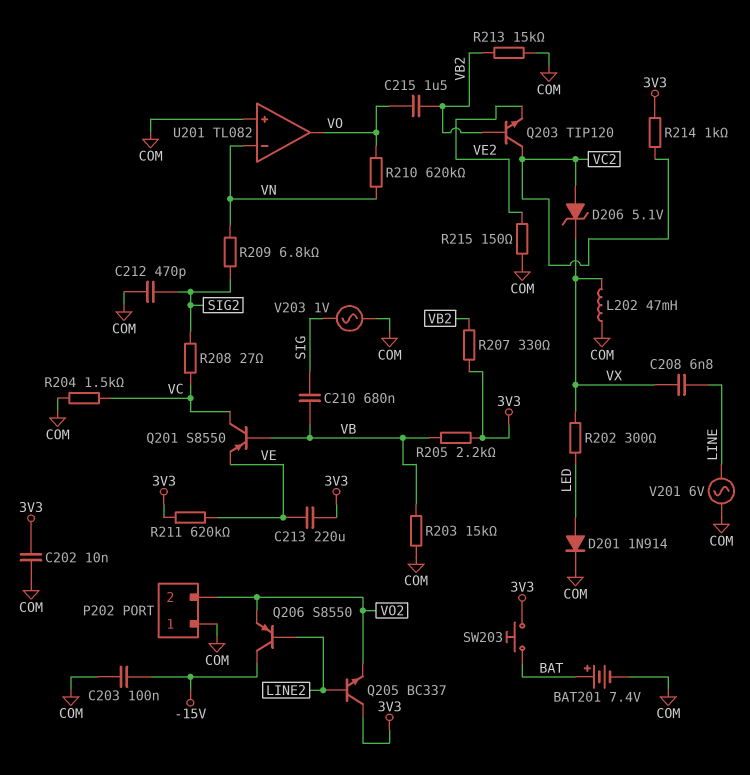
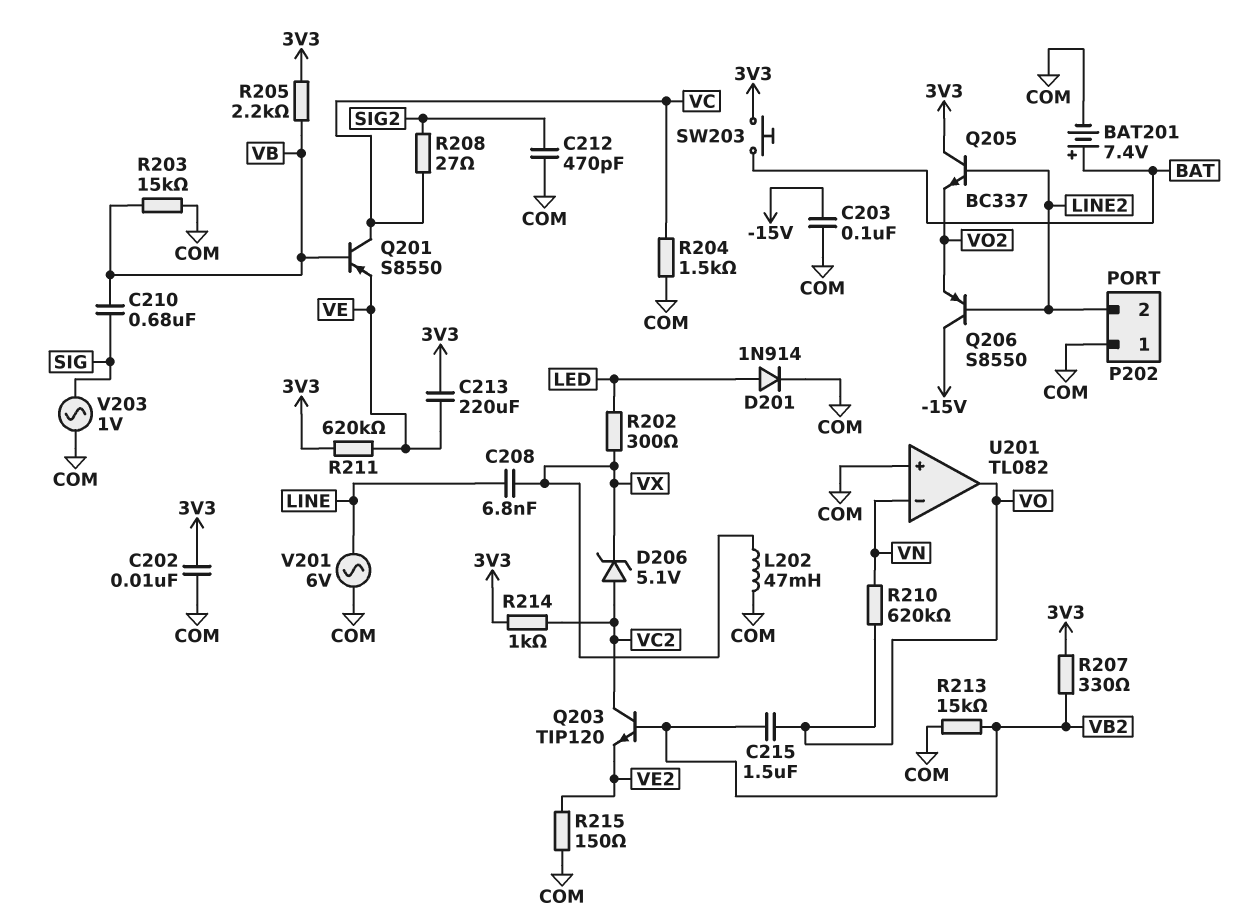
P202 pin 2: VO2 -> LINE2
R209: 6.8k (SIG2, VN) -> none

